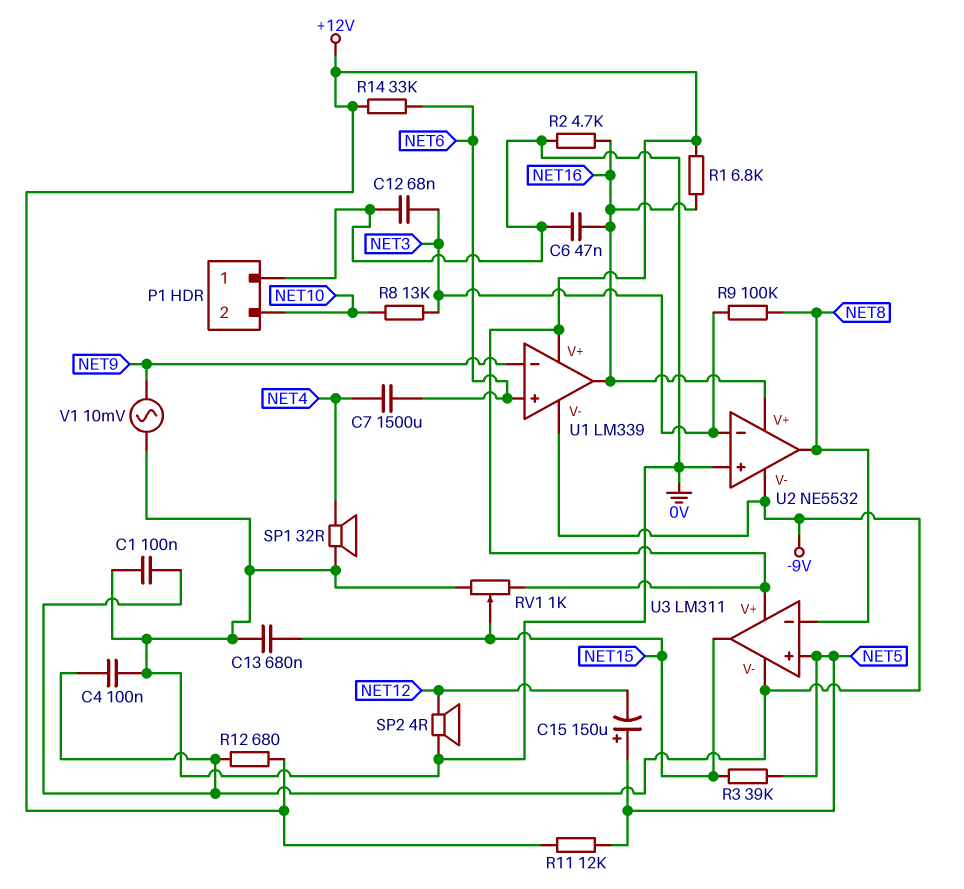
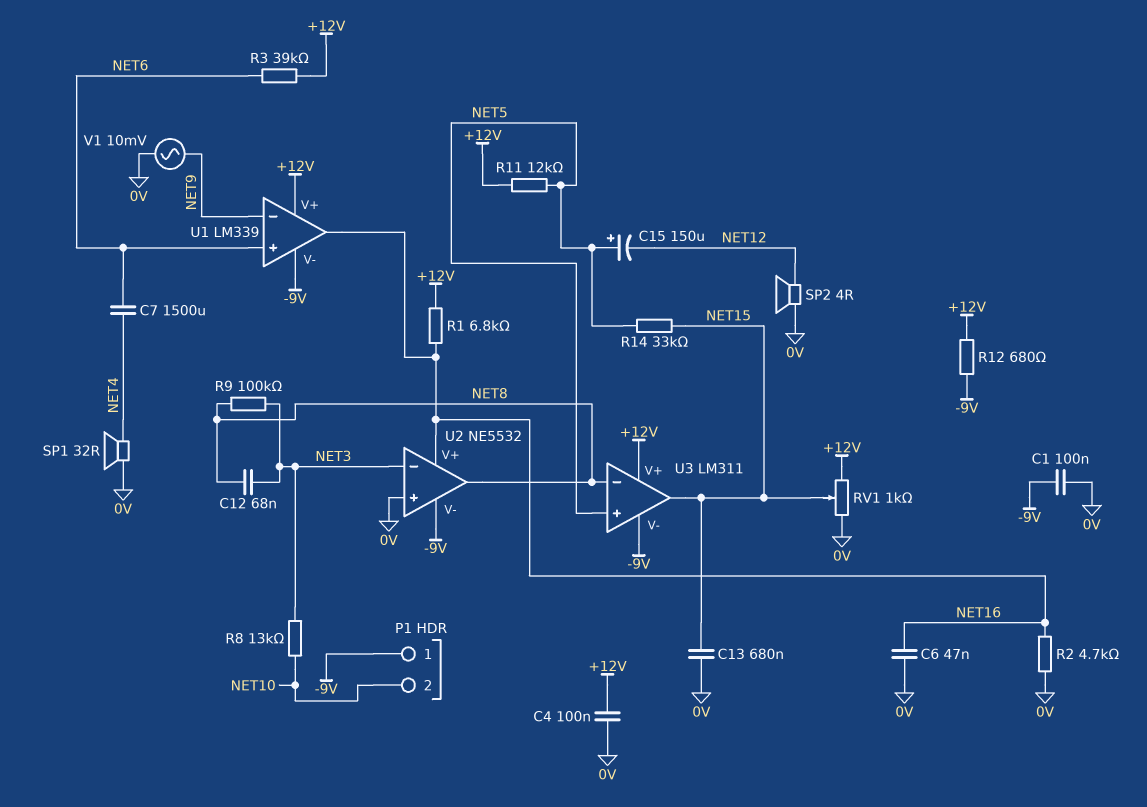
C4: 100nF (-9V, 0V) -> 100nF (+12V, 0V)
C12: 68nF (0V, NET3) -> 68nF (NET3, NET8)
P1 pin 1: 0V -> -9V
R3: 39k (NET5, NET15) -> 39k (+12V, NET6)
R14: 33k (+12V, NET6) -> 33k (NET5, NET15)

